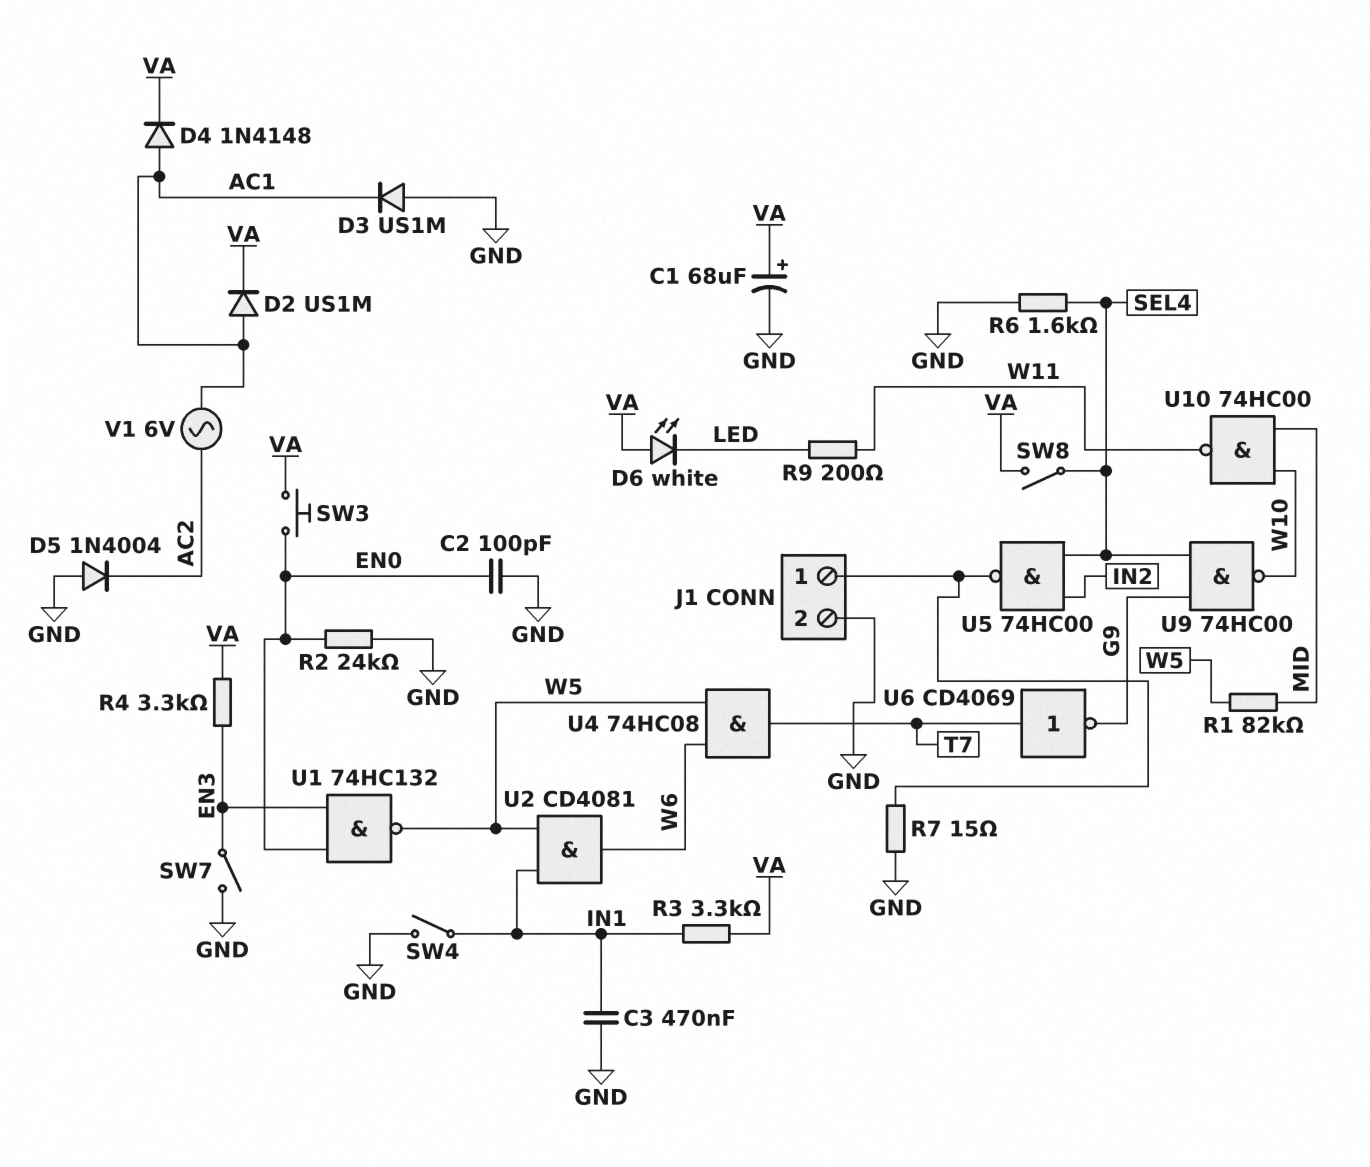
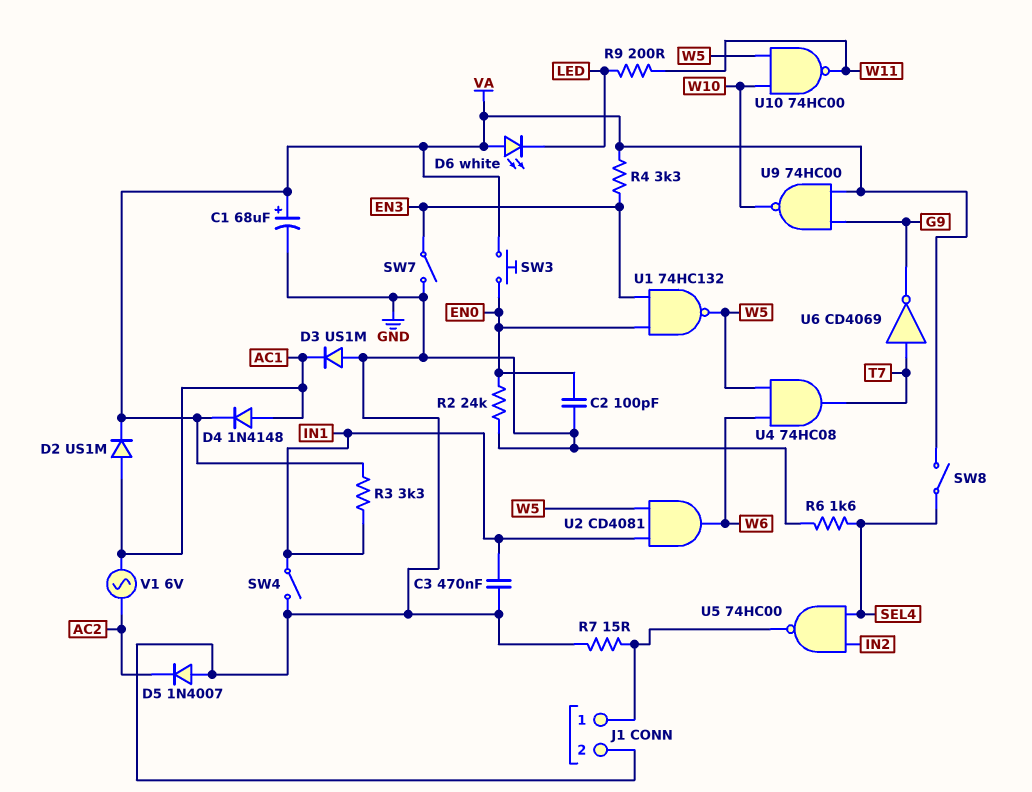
D5: diode 1N4004 (A GND, K AC2) -> diode 1N4007 (A GND, K AC2)
R1: 82k (MID, W5) -> none
U9: NAND 74HC00 (in G9, in SEL4, out W10) -> NAND 74HC00 (in G9, in VA, out W10)
U10: NAND 74HC00 (in MID, in W10, out W11) -> NAND 74HC00 (in W5, in W10, out W11)

